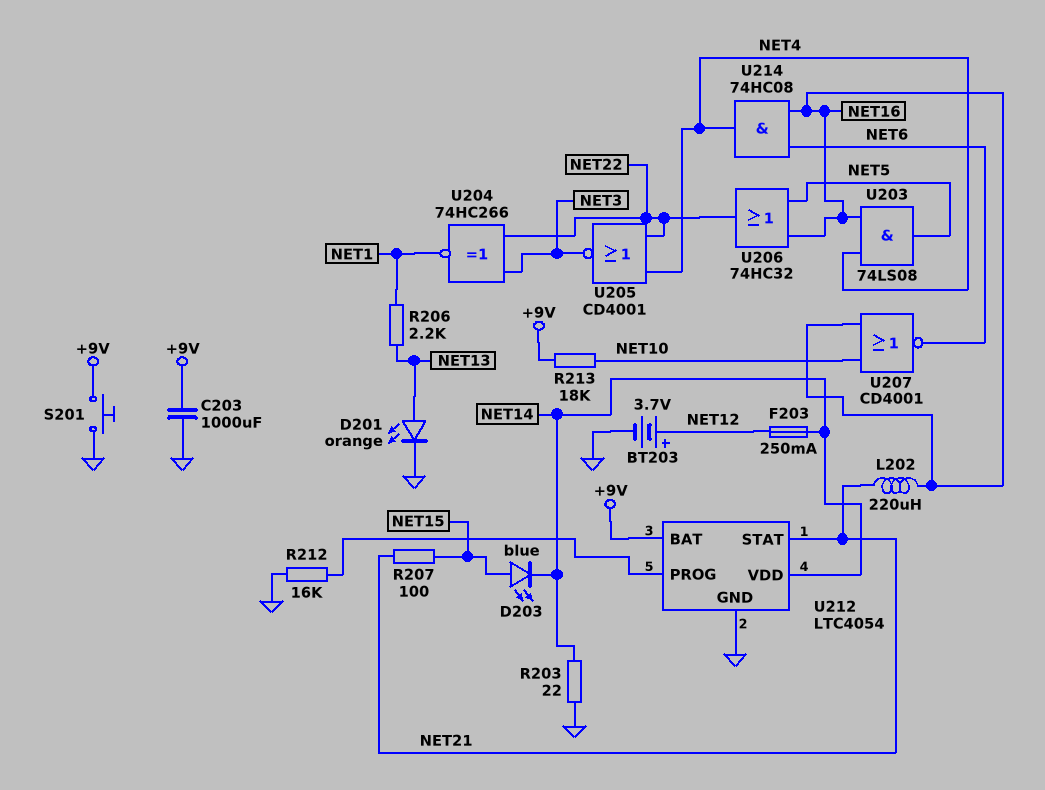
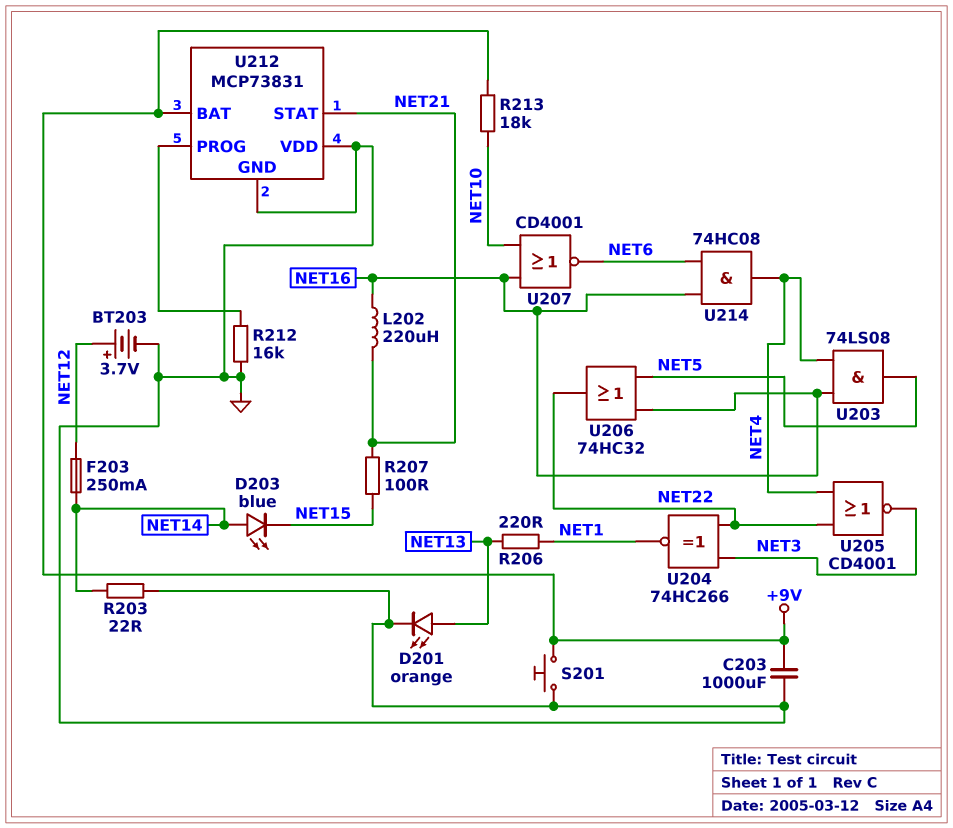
D203: LED blue (A NET15, K NET14) -> LED blue (A NET14, K NET15)
R206: 2.2k (NET1, NET13) -> 220 (NET1, NET13)
U212: LTC4054 -> MCP73831
U212 pin VDD: NET14 -> GND

